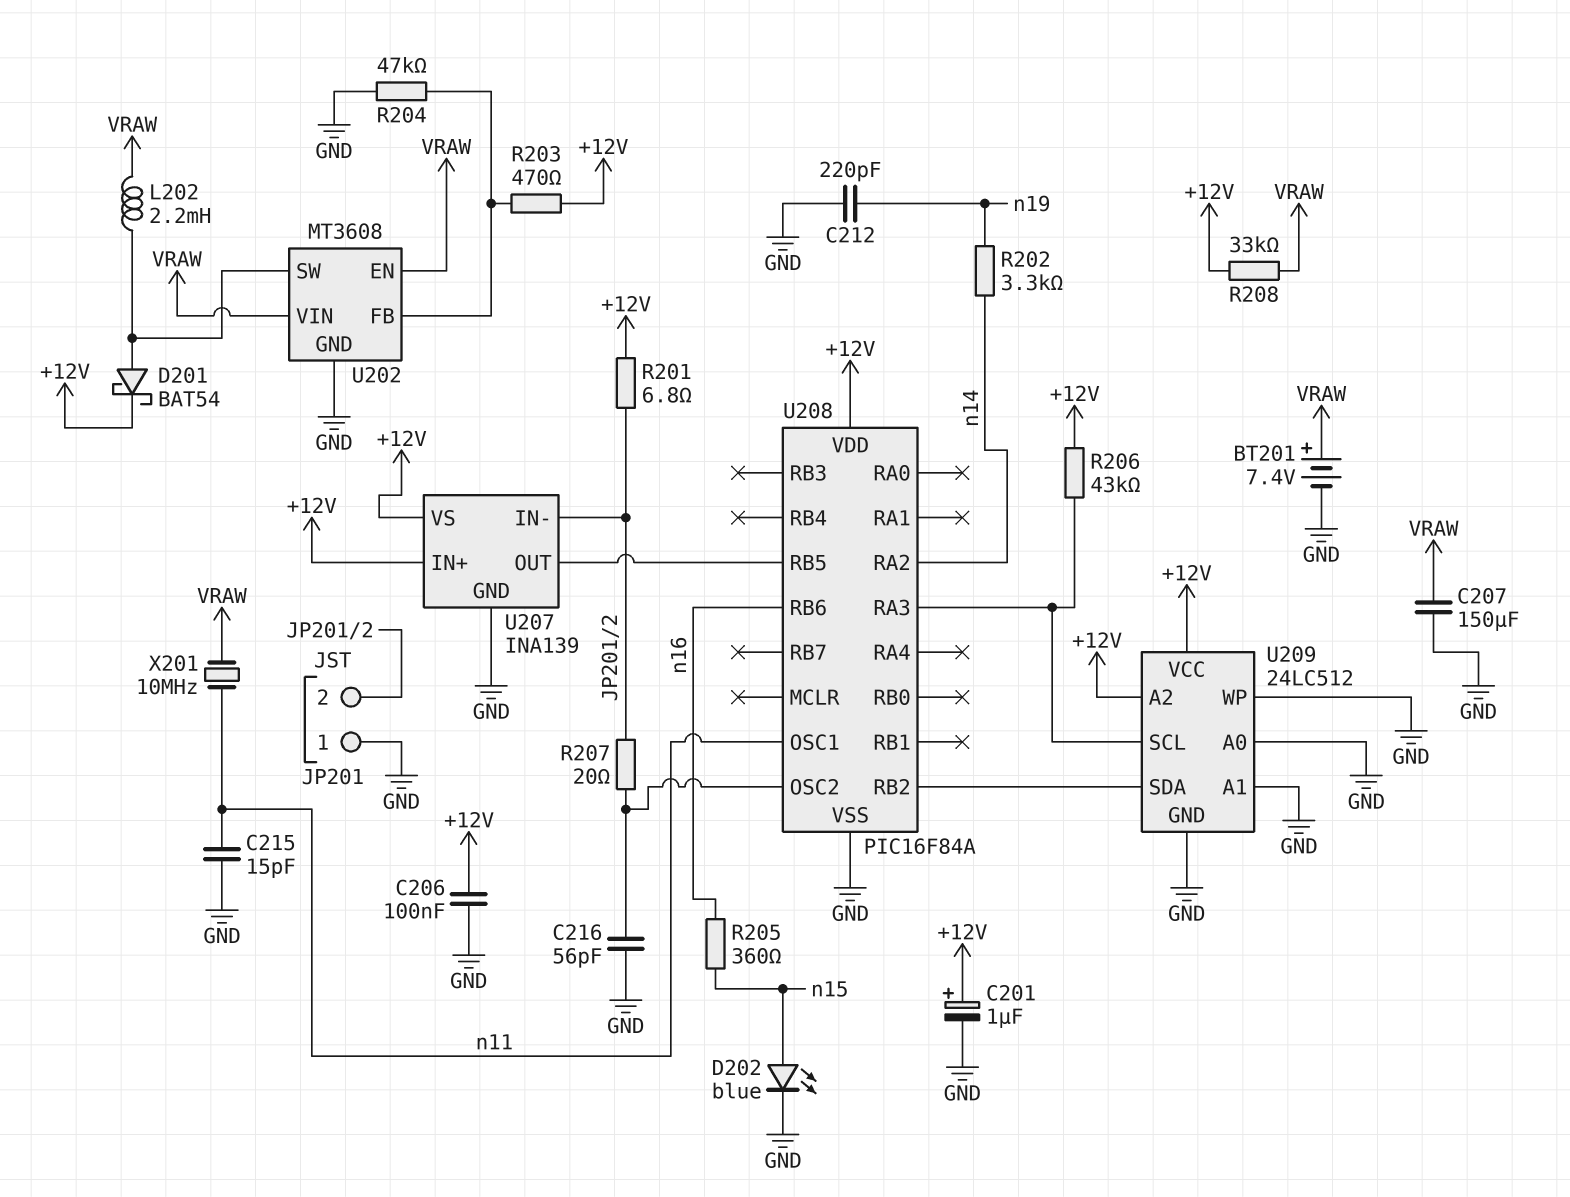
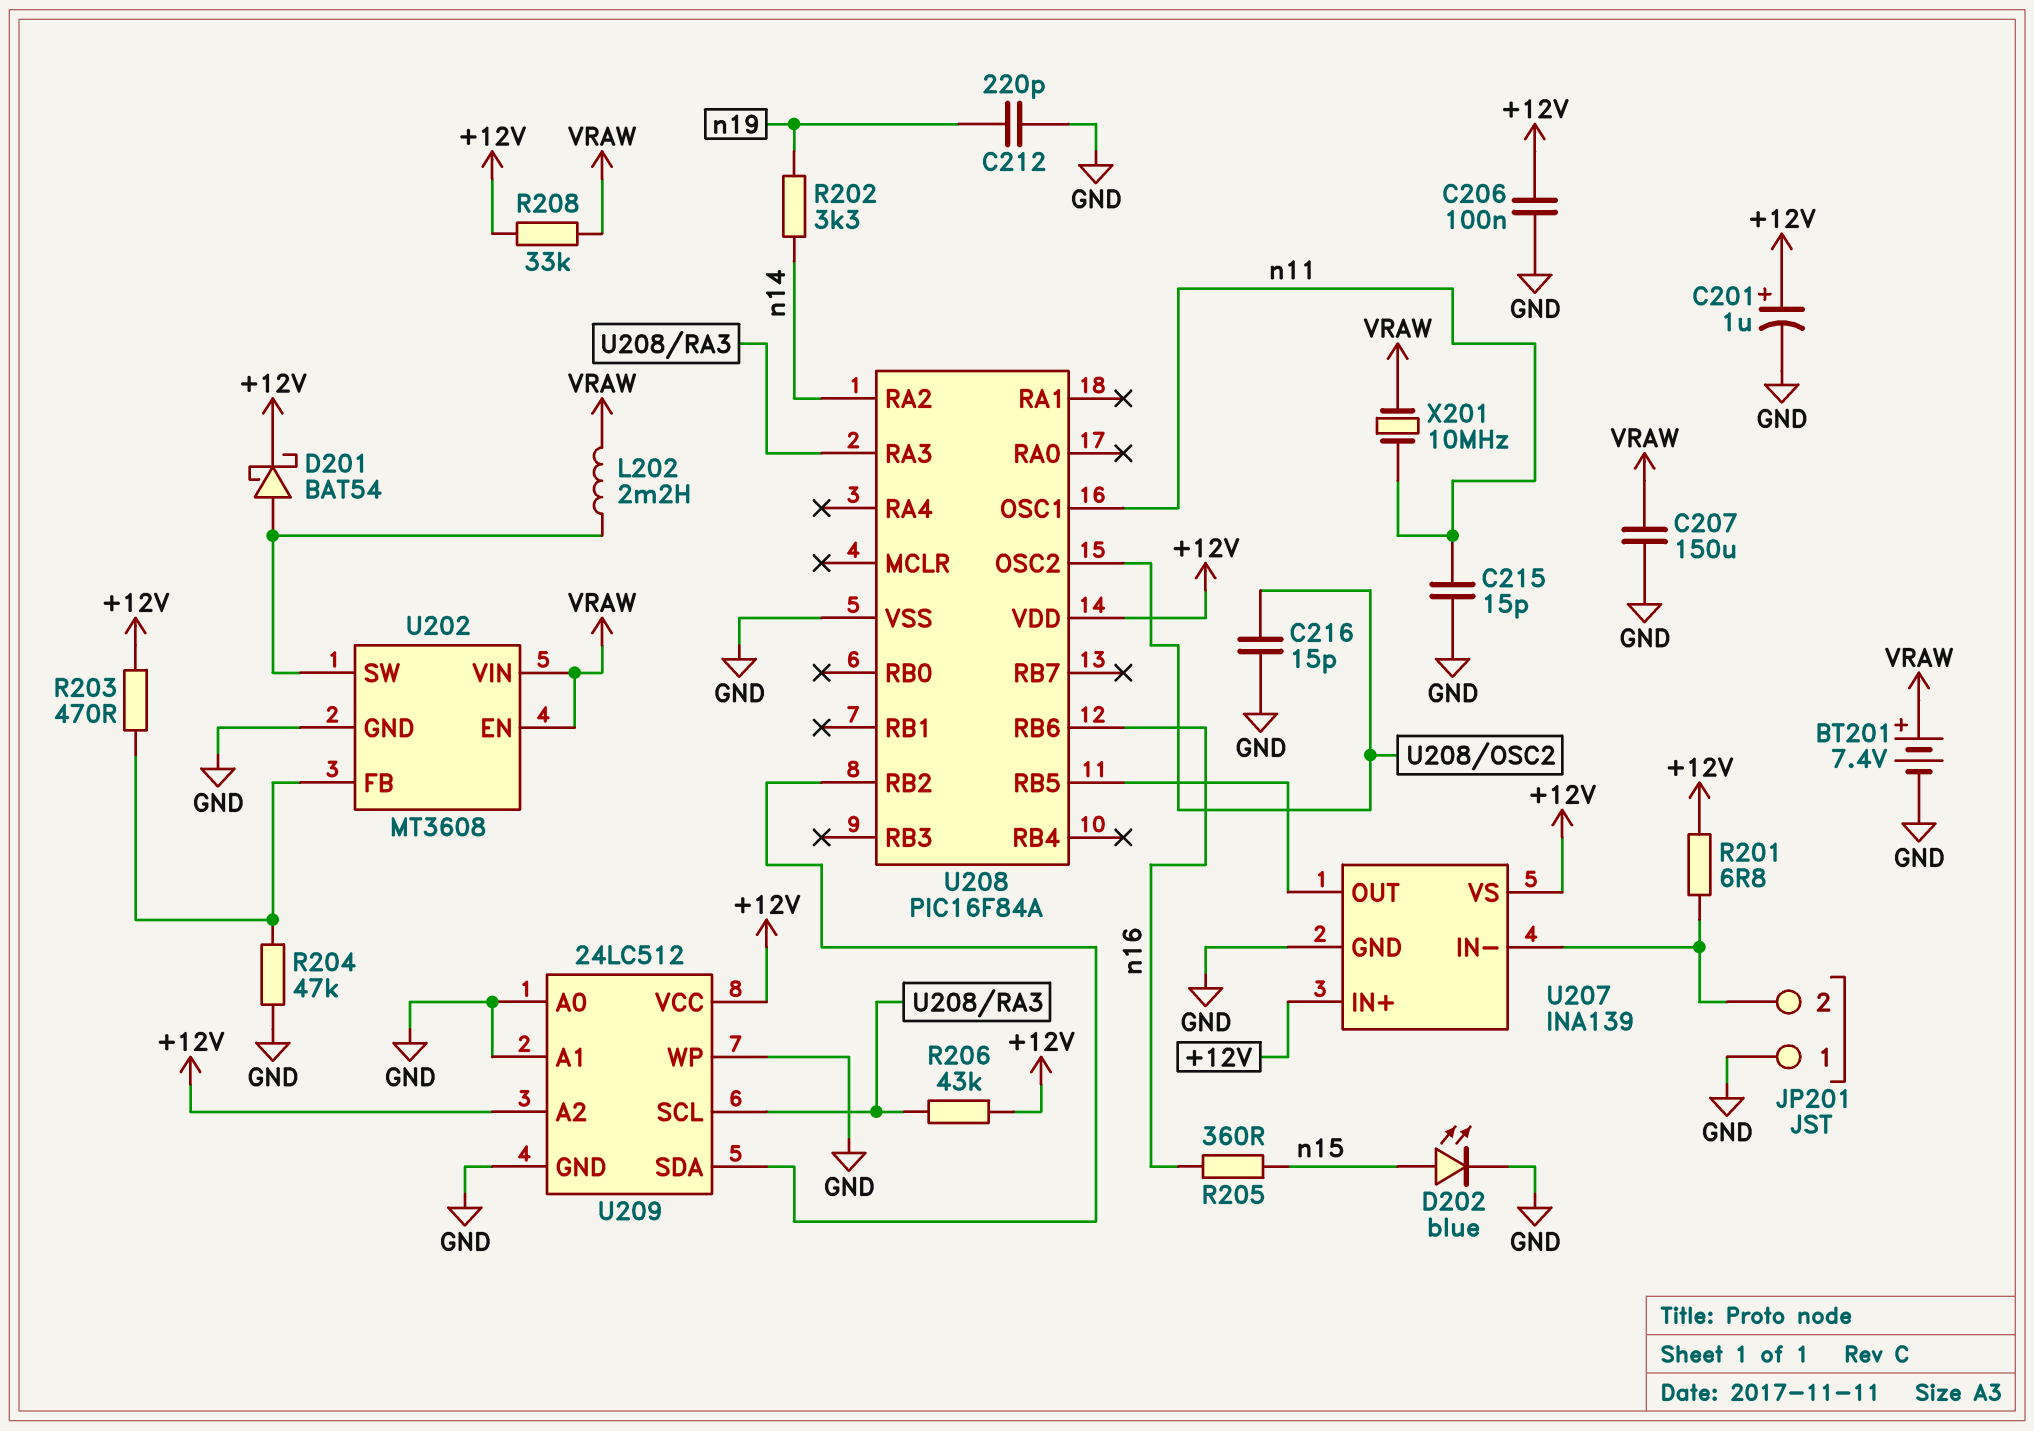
C216: 56pF (GND, U208/OSC2) -> 15pF (GND, U208/OSC2)
R207: 20 (JP201/2, U208/OSC2) -> none

